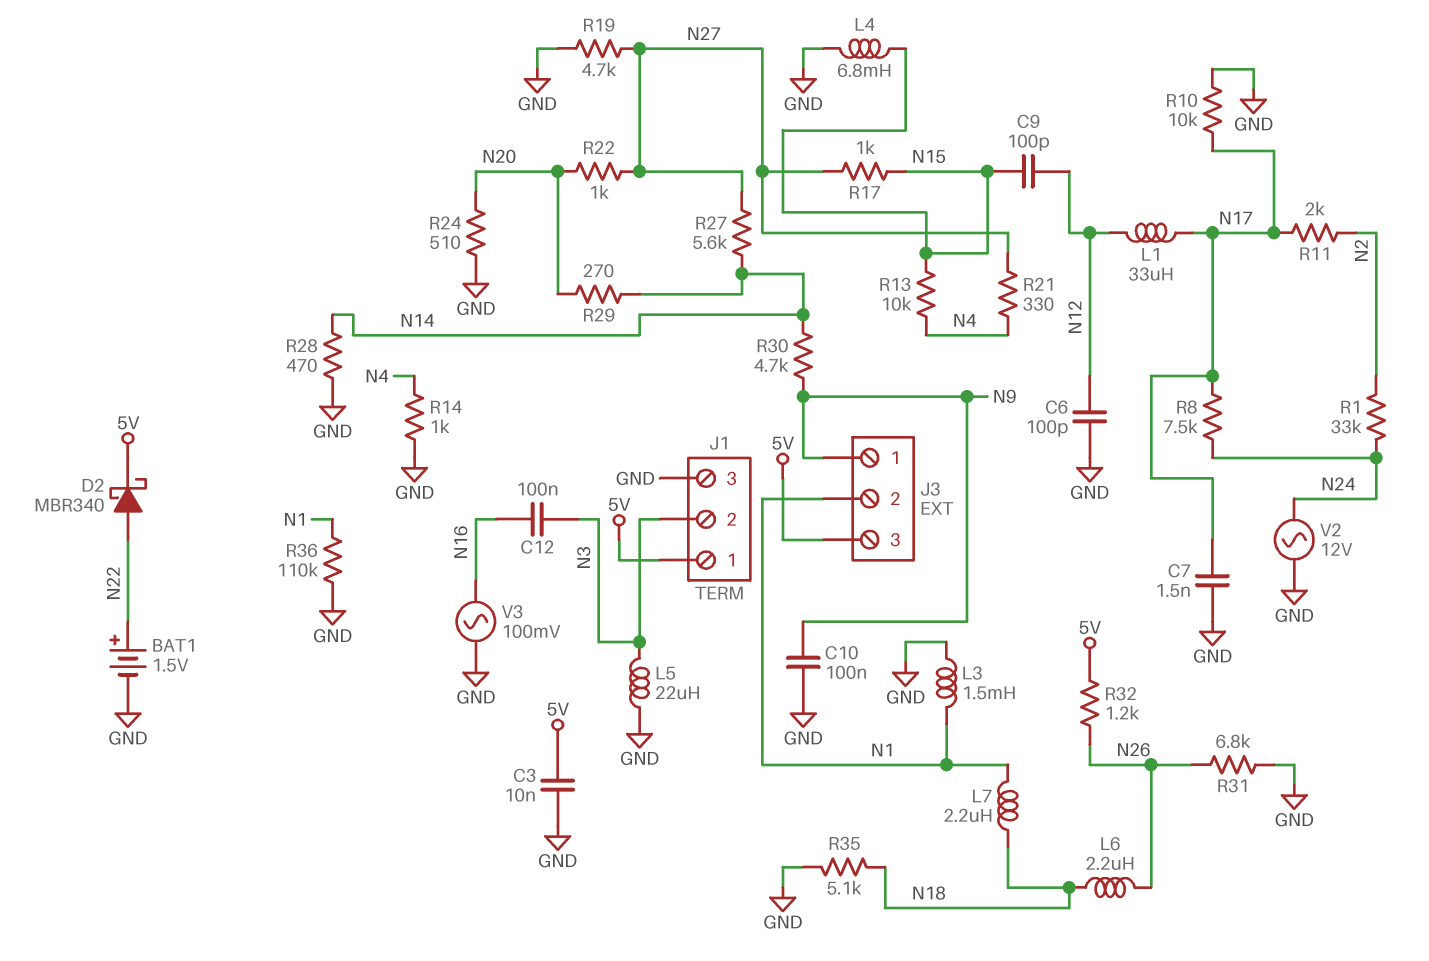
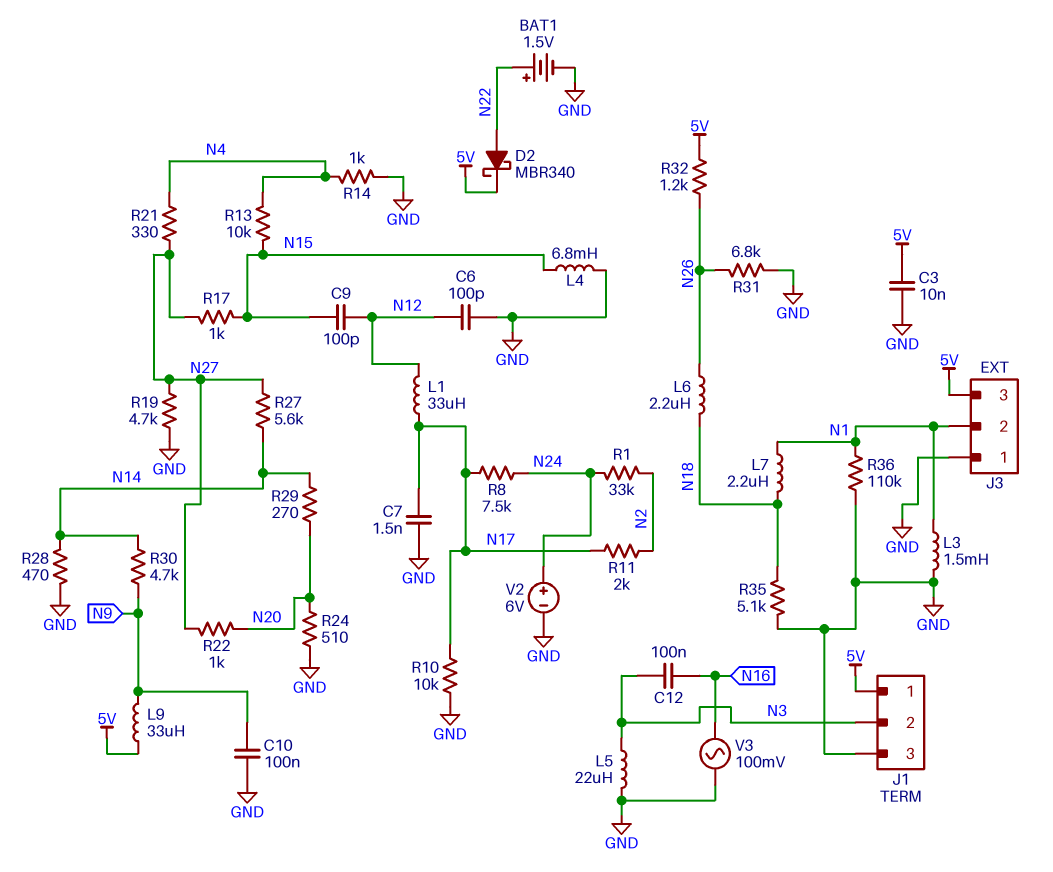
J3 pin 1: N9 -> GND
L9: none -> 33uH (5V, N9)
V2: AC 12V (GND, N24) -> 6V (plus N24, minus GND)

